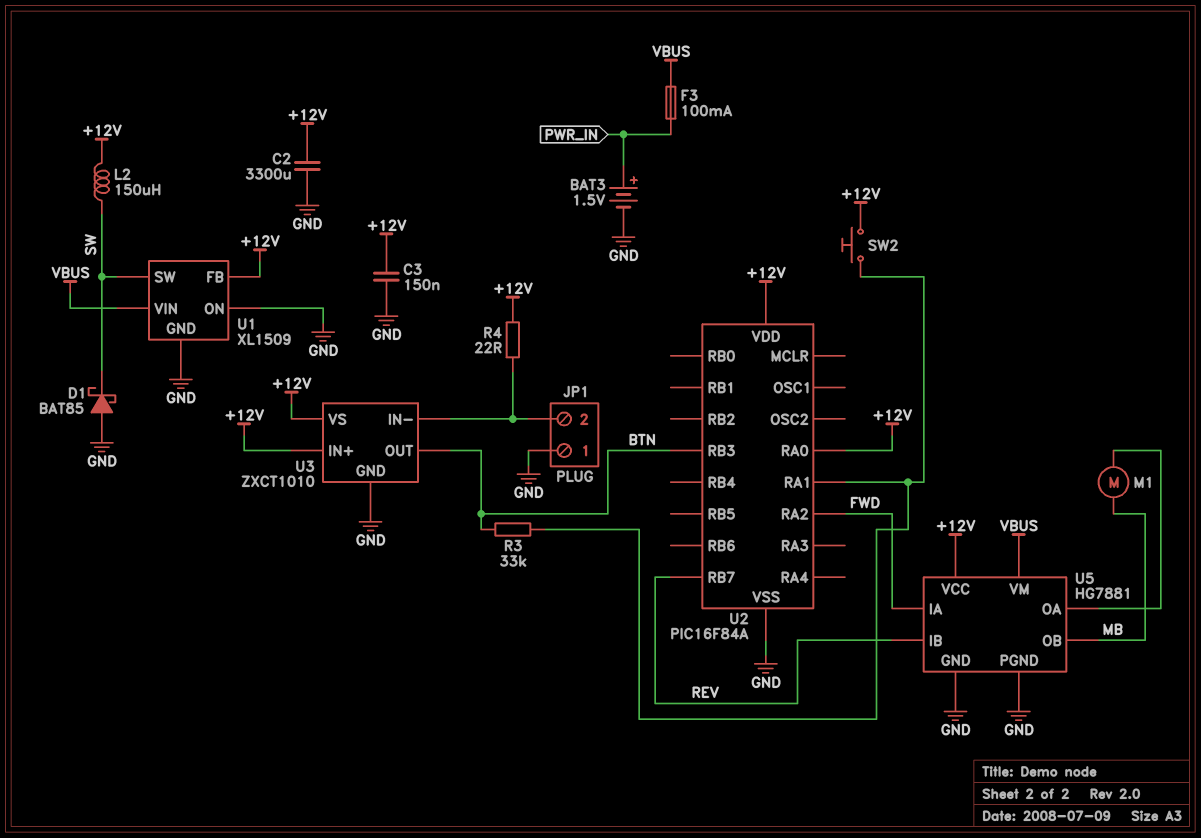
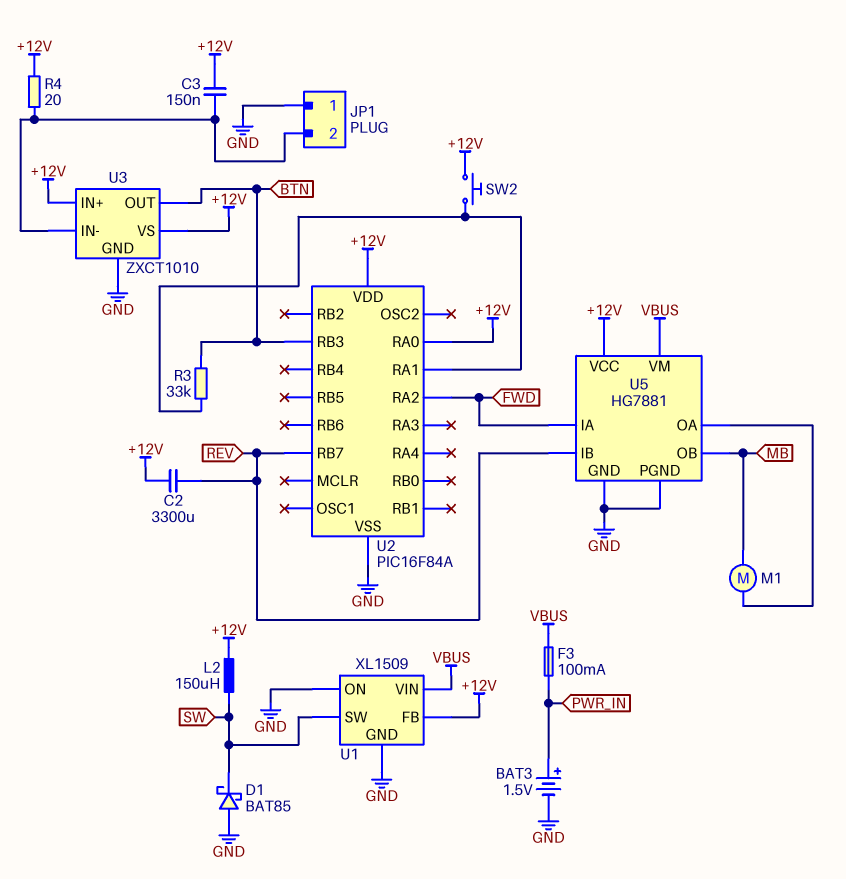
C2: 3300uF (+12V, GND) -> 3300uF (+12V, REV)
C3: 150nF (+12V, GND) -> 150nF (+12V, JP1/2)
R4: 22 (+12V, JP1/2) -> 20 (+12V, JP1/2)

